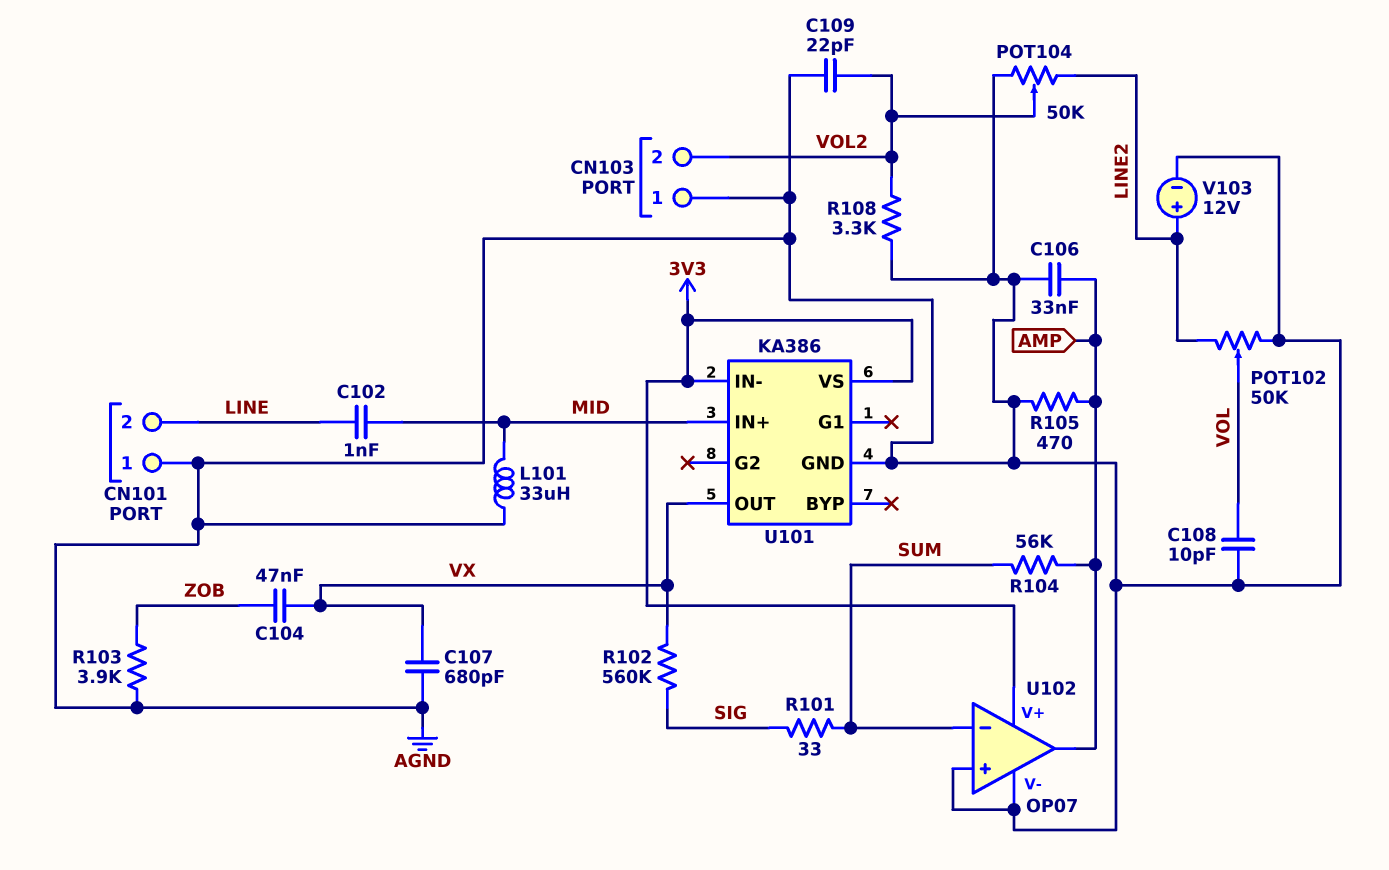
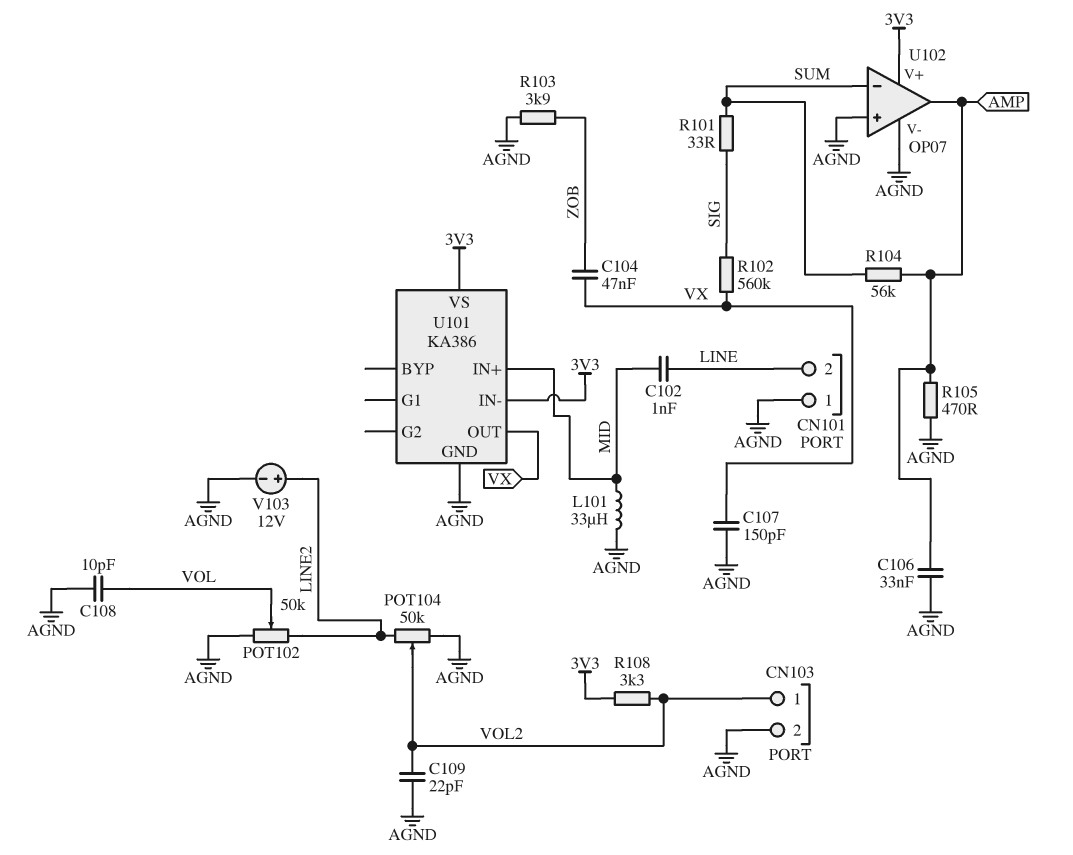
C107: 680pF (AGND, VX) -> 150pF (AGND, VX)
CN103 pin 1: AGND -> VOL2
CN103 pin 2: VOL2 -> AGND
R108: 3.3k (AGND, VOL2) -> 3.3k (3V3, VOL2)

